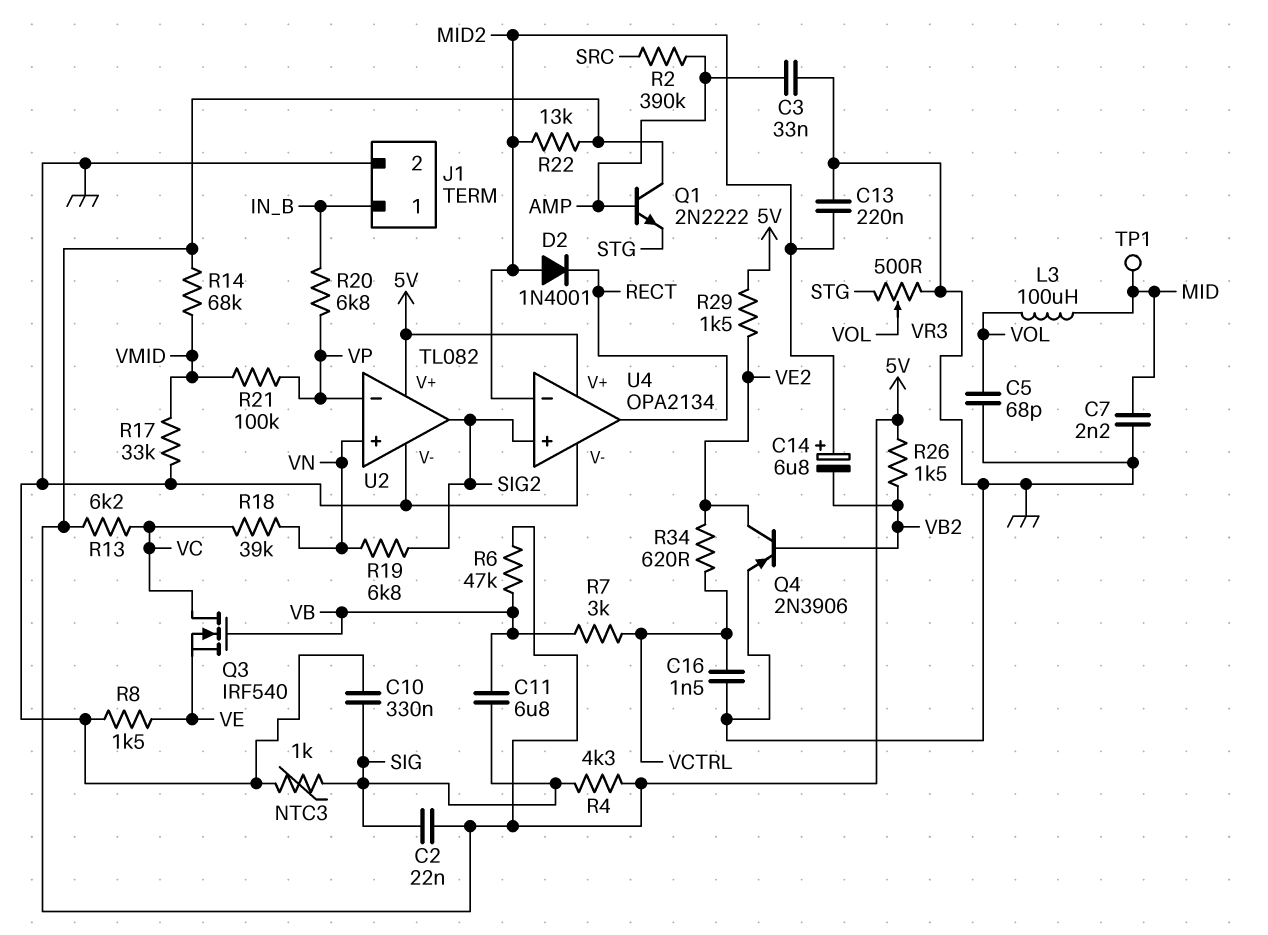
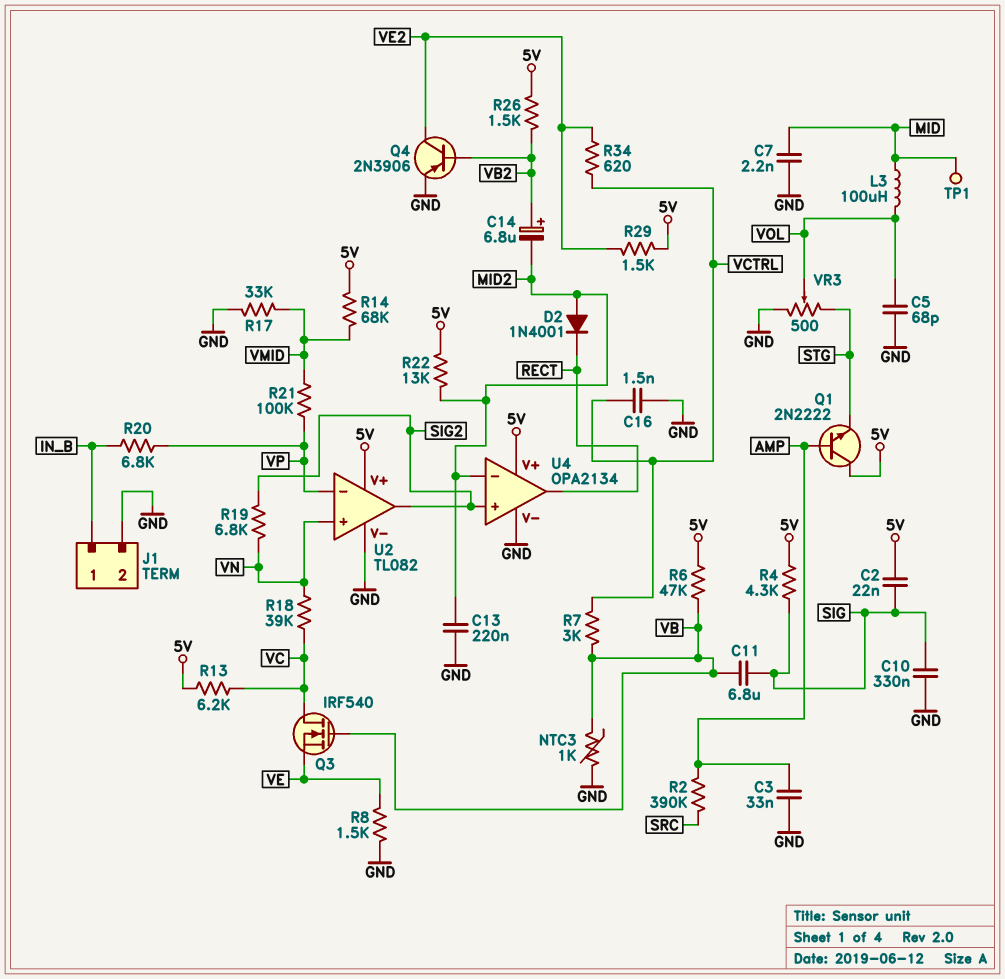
C14: 6.8uF (plus MID2, minus VB2) -> 6.8uF (plus VB2, minus MID2)
NTC3: 1k (GND, SIG) -> 1k (GND, VB)

